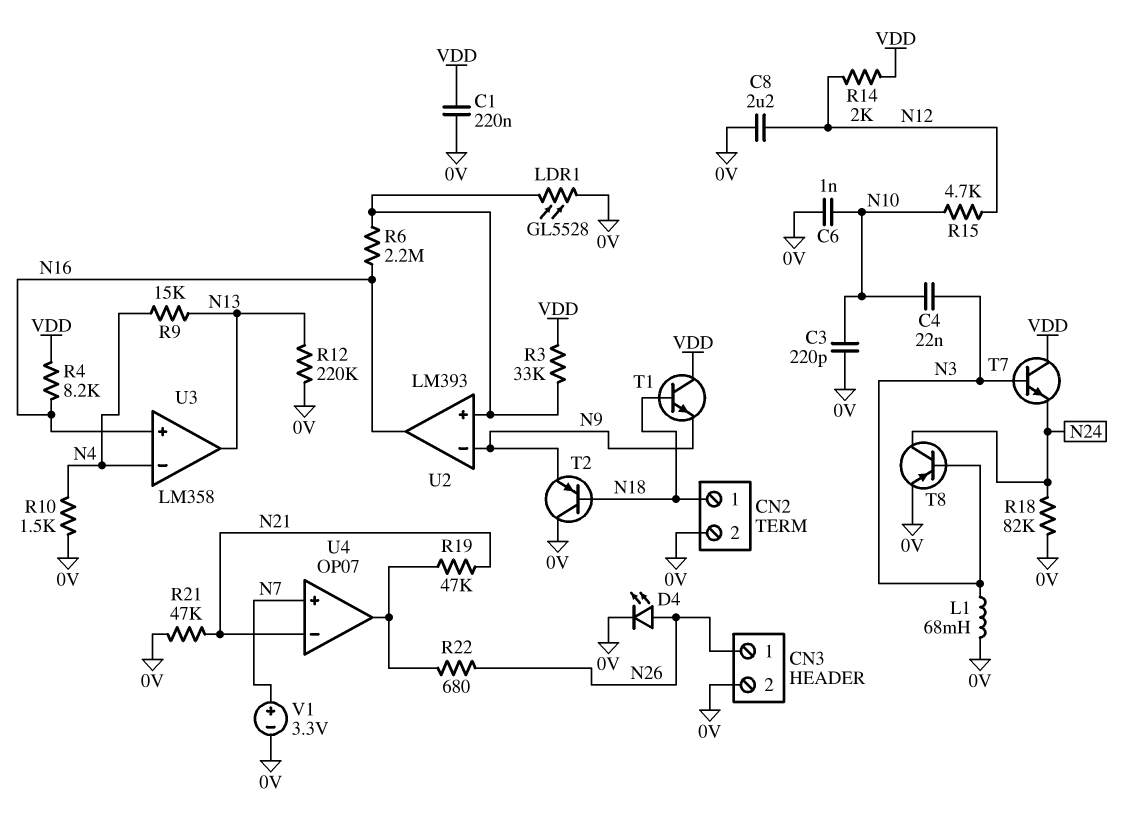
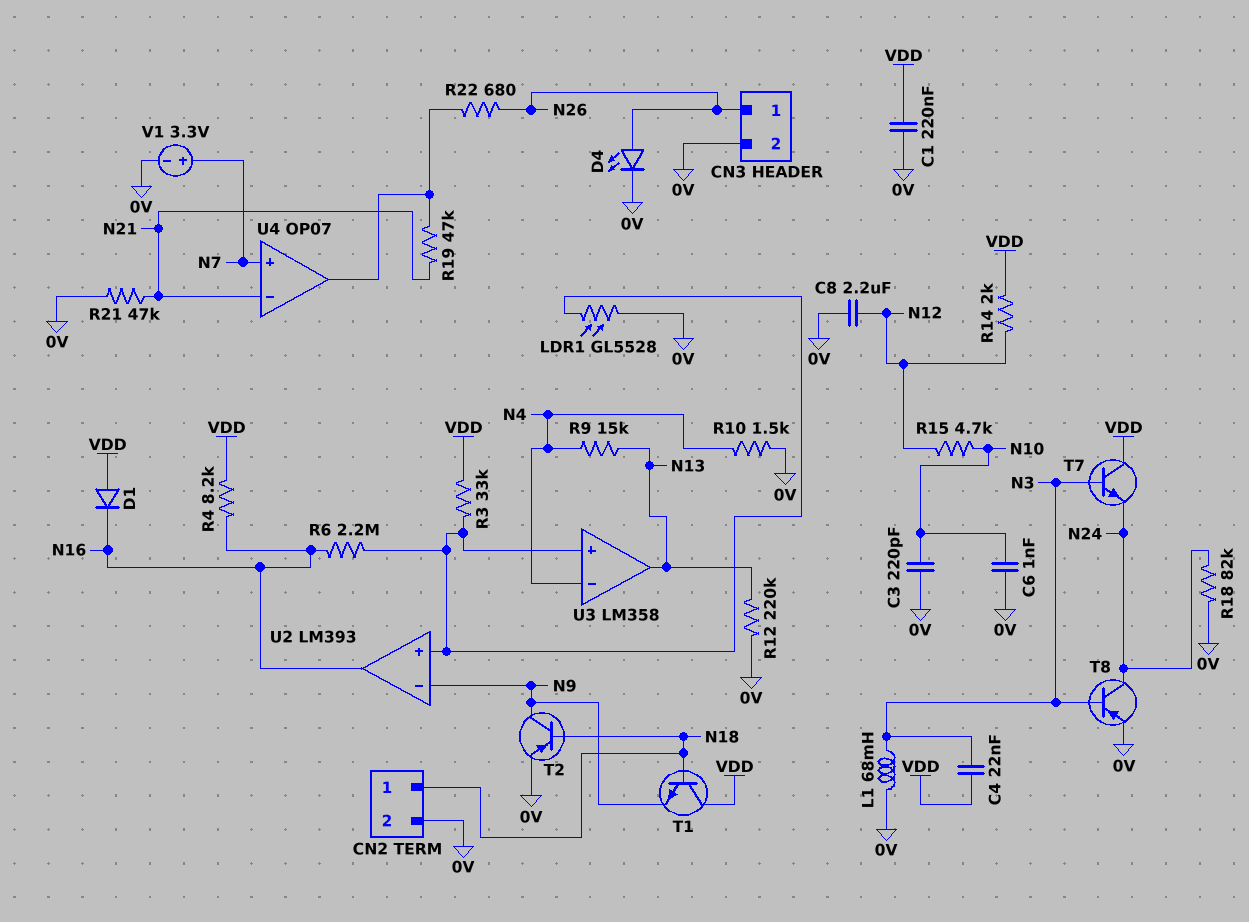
C4: 22nF (N3, N10) -> 22nF (N3, VDD)
D1: none -> diode (A VDD, K N16)
T2: PNP (B N18, C 0V, E N9) -> PNP (B N18, C N9, E 0V)
U3 pin in+: N16 -> U2/in+

